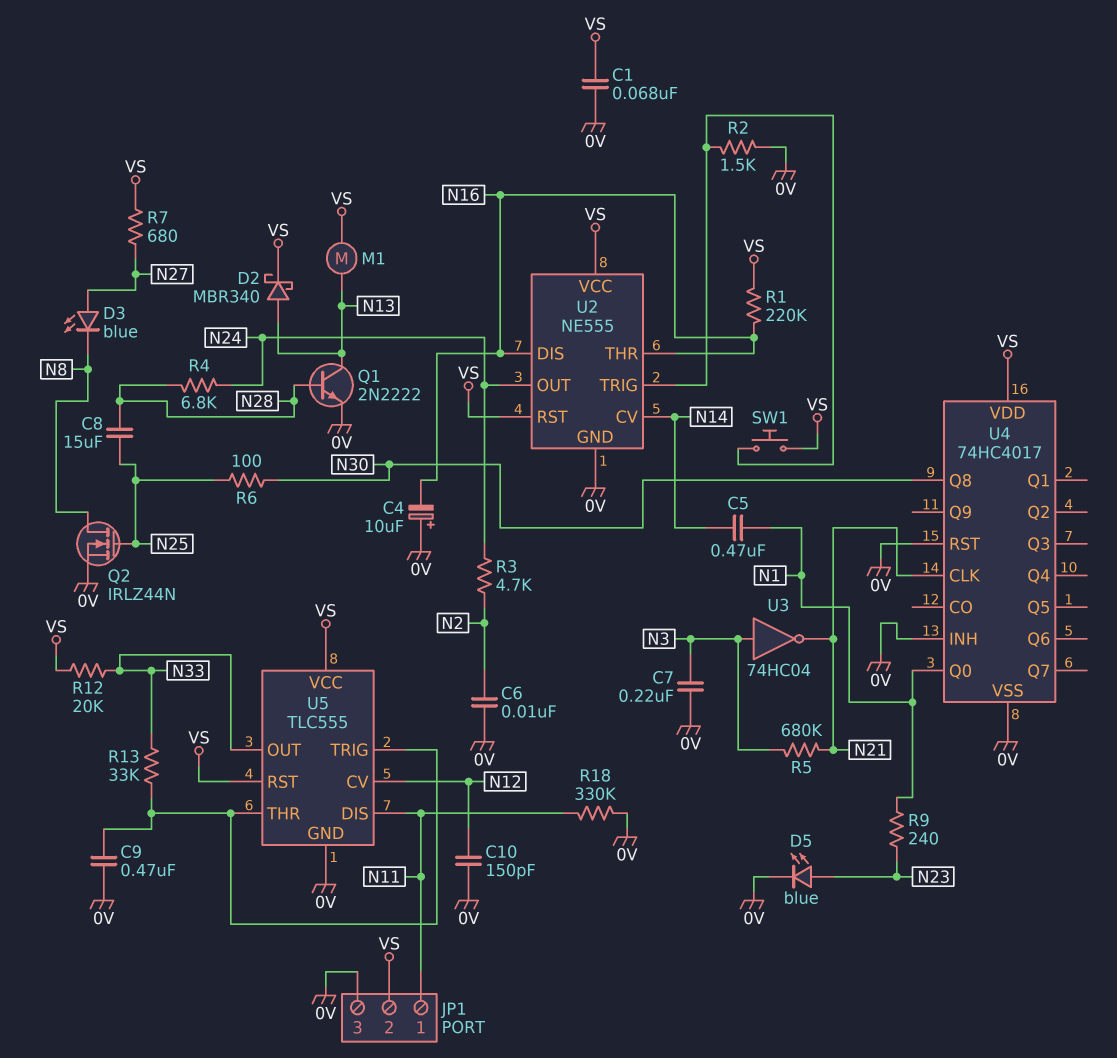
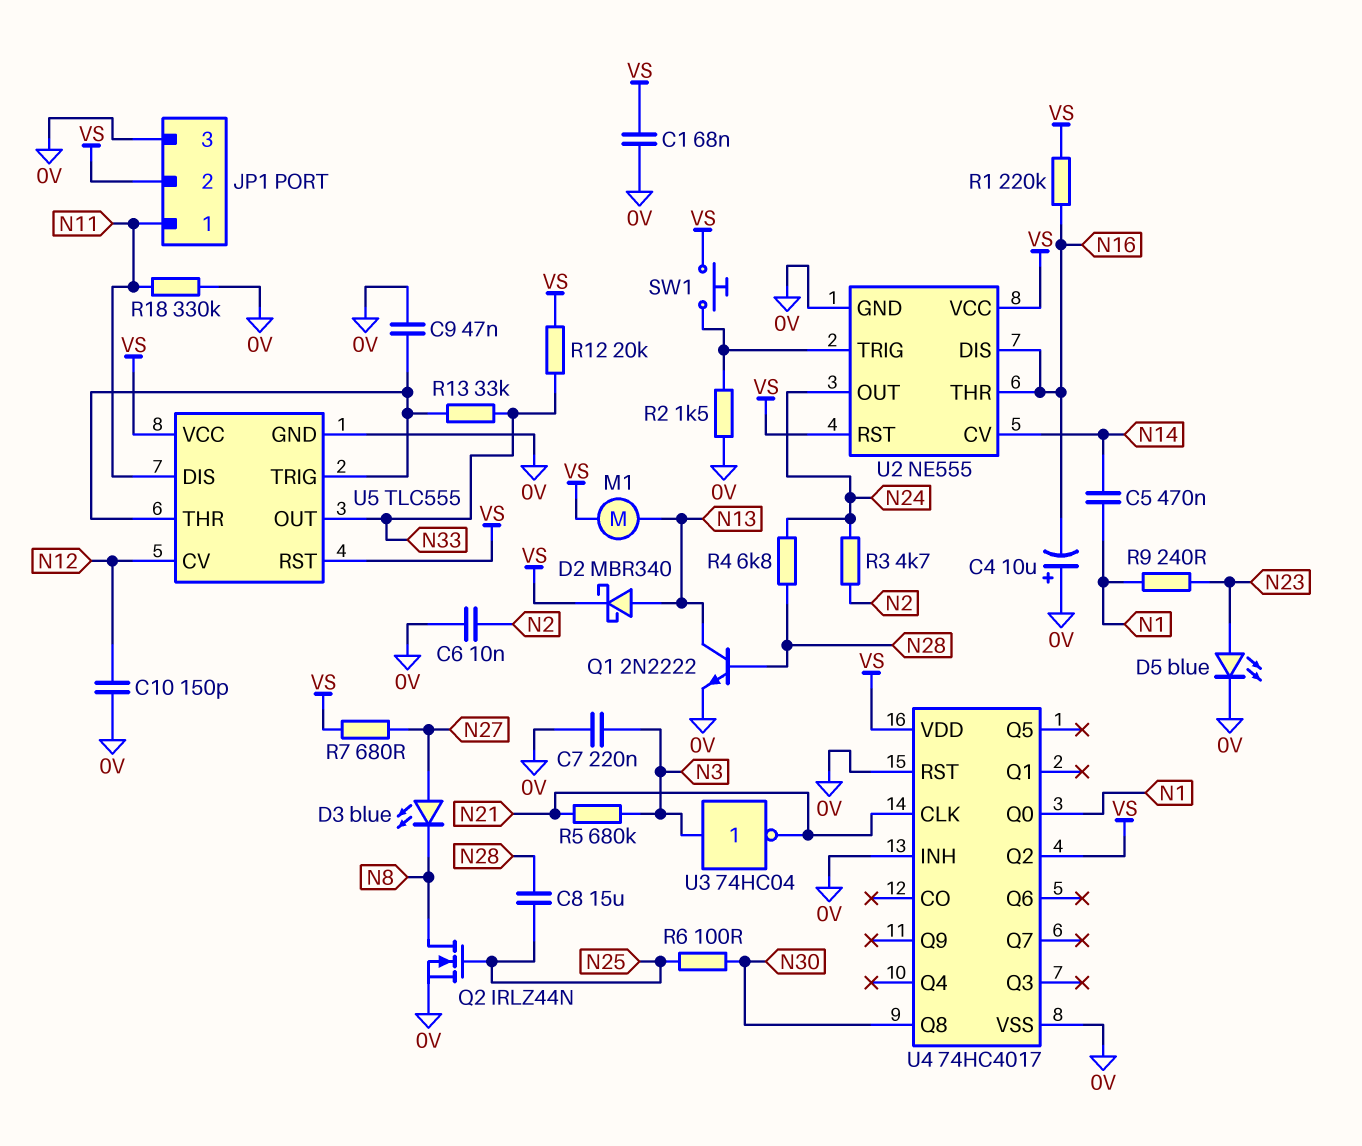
C9: 470nF (0V, U5/THR) -> 47nF (0V, U5/THR)
U4 pin Q2: none -> VS

